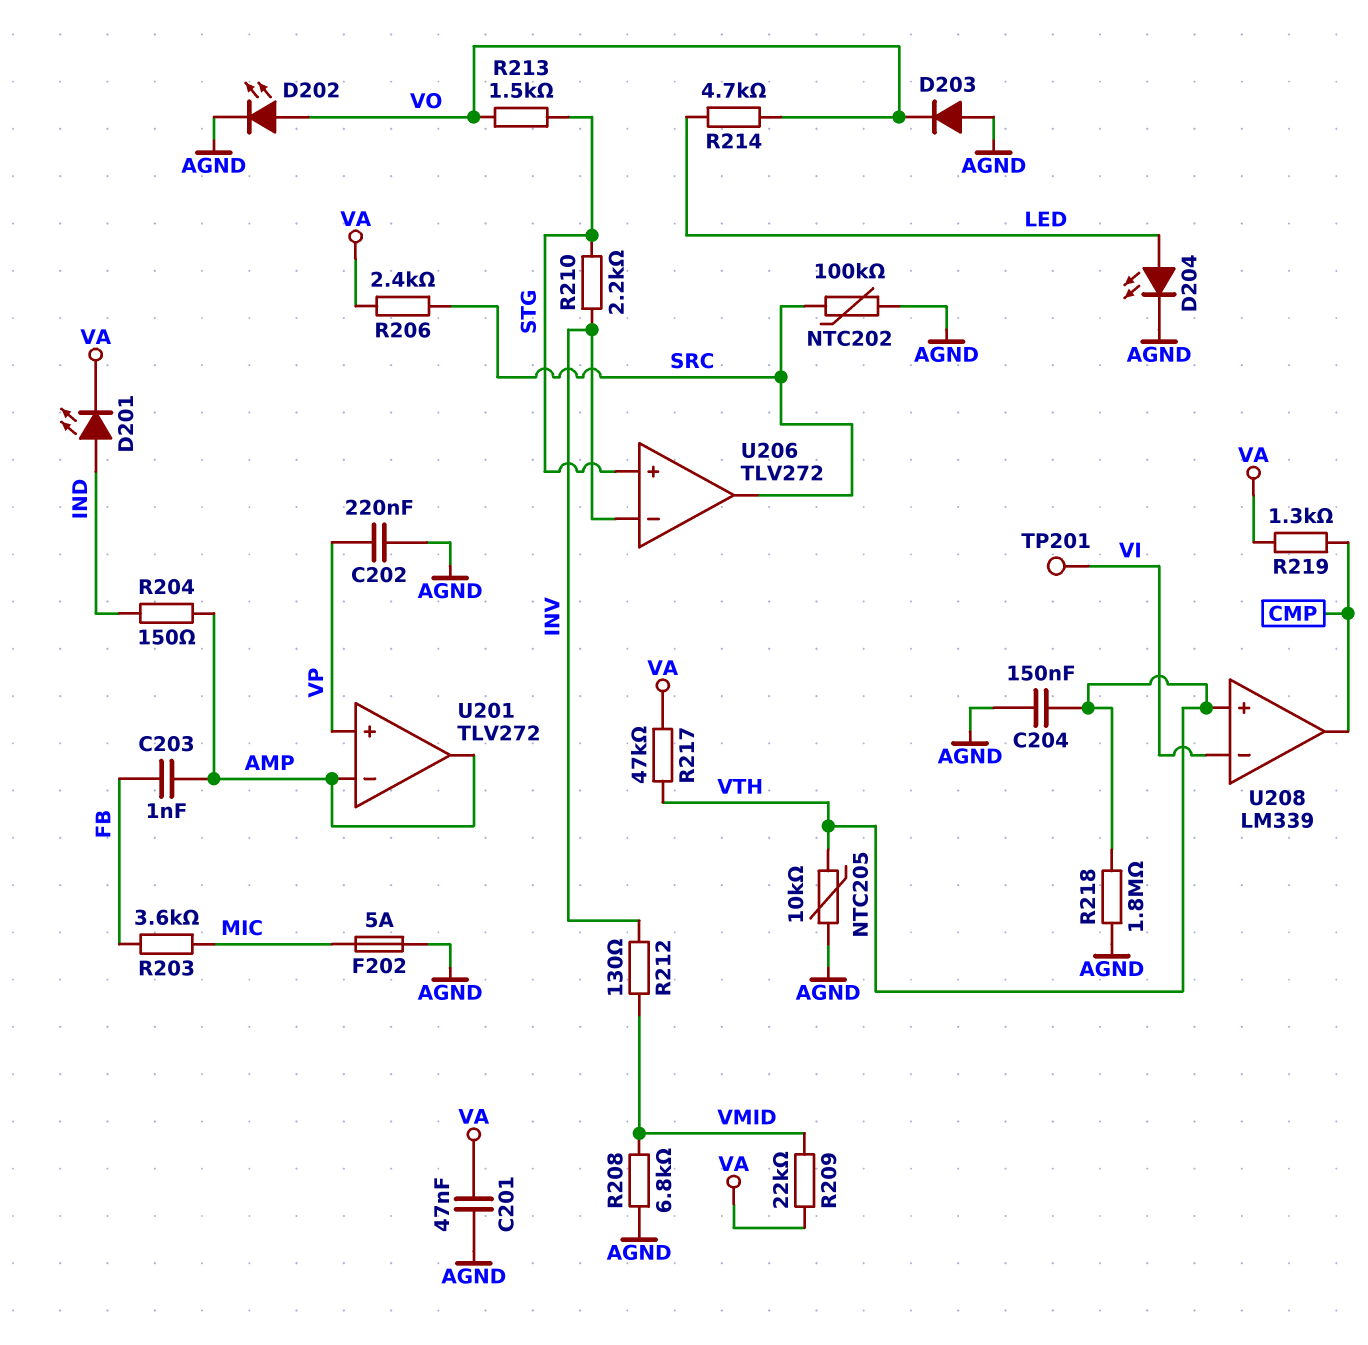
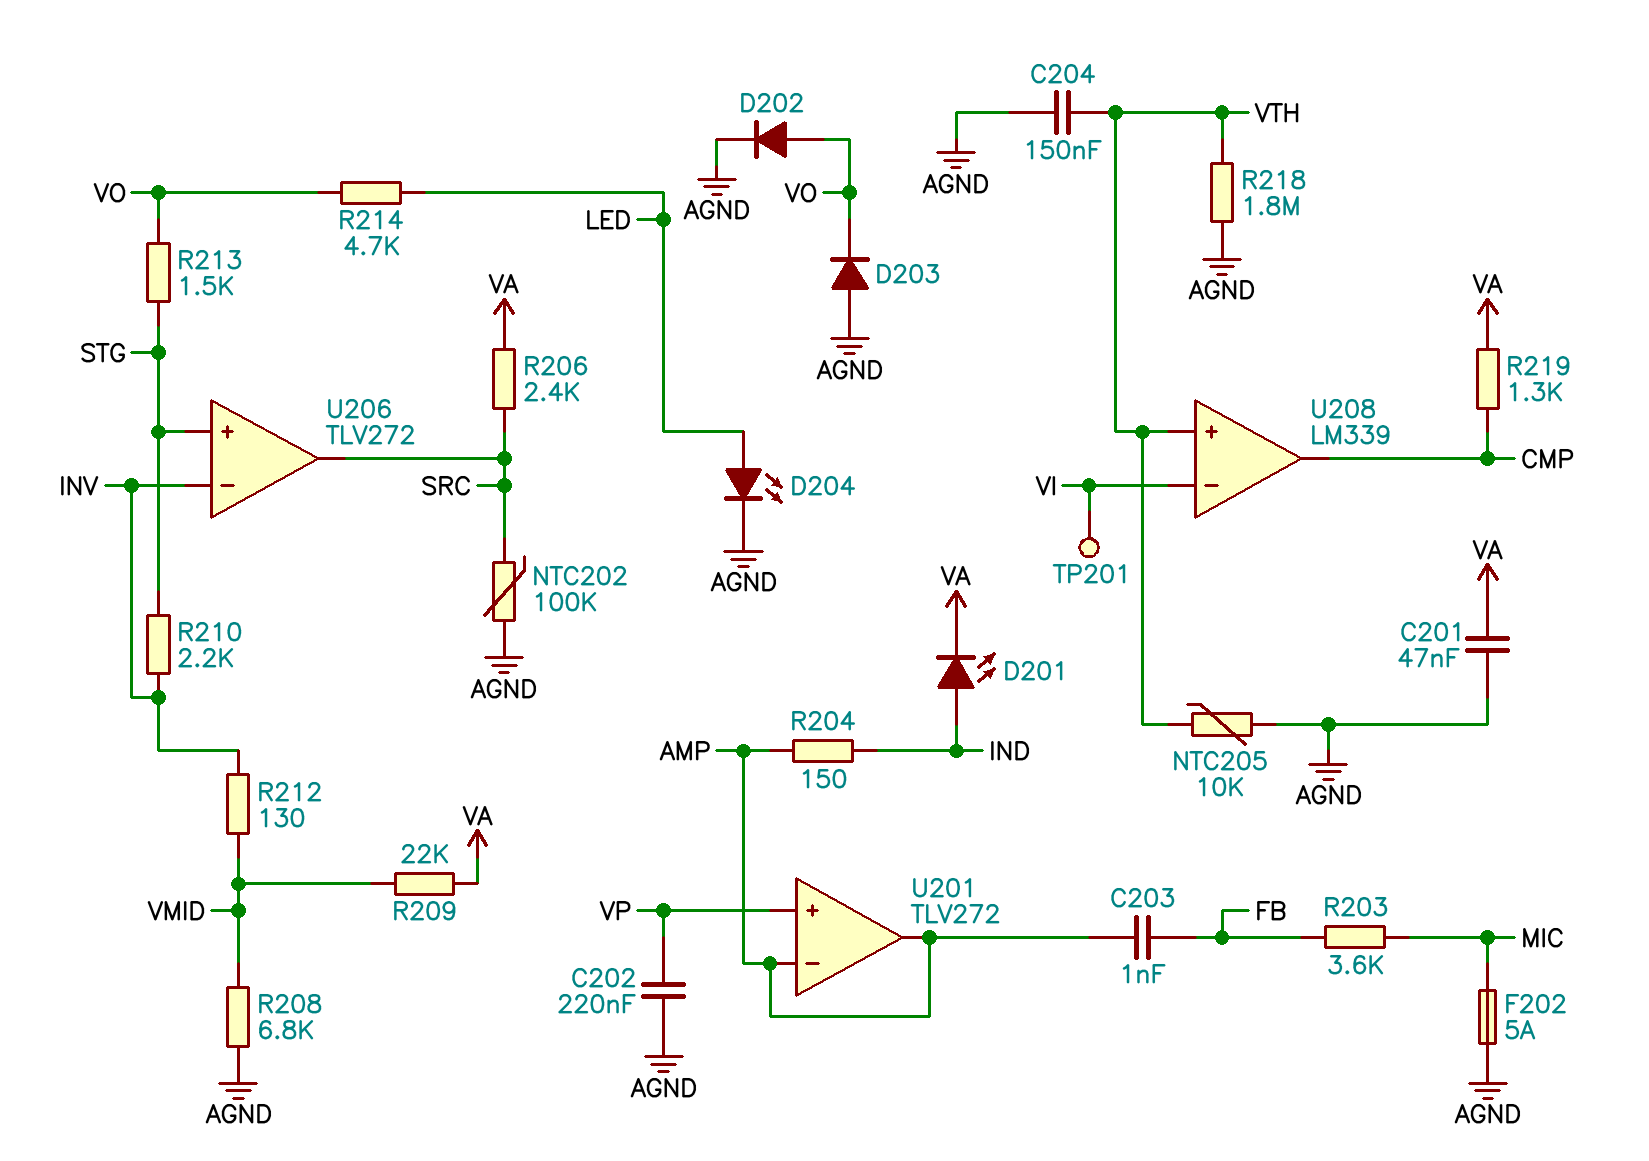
D202: LED (A VO, K AGND) -> diode (A VO, K AGND)
R217: 47k (VA, VTH) -> none

